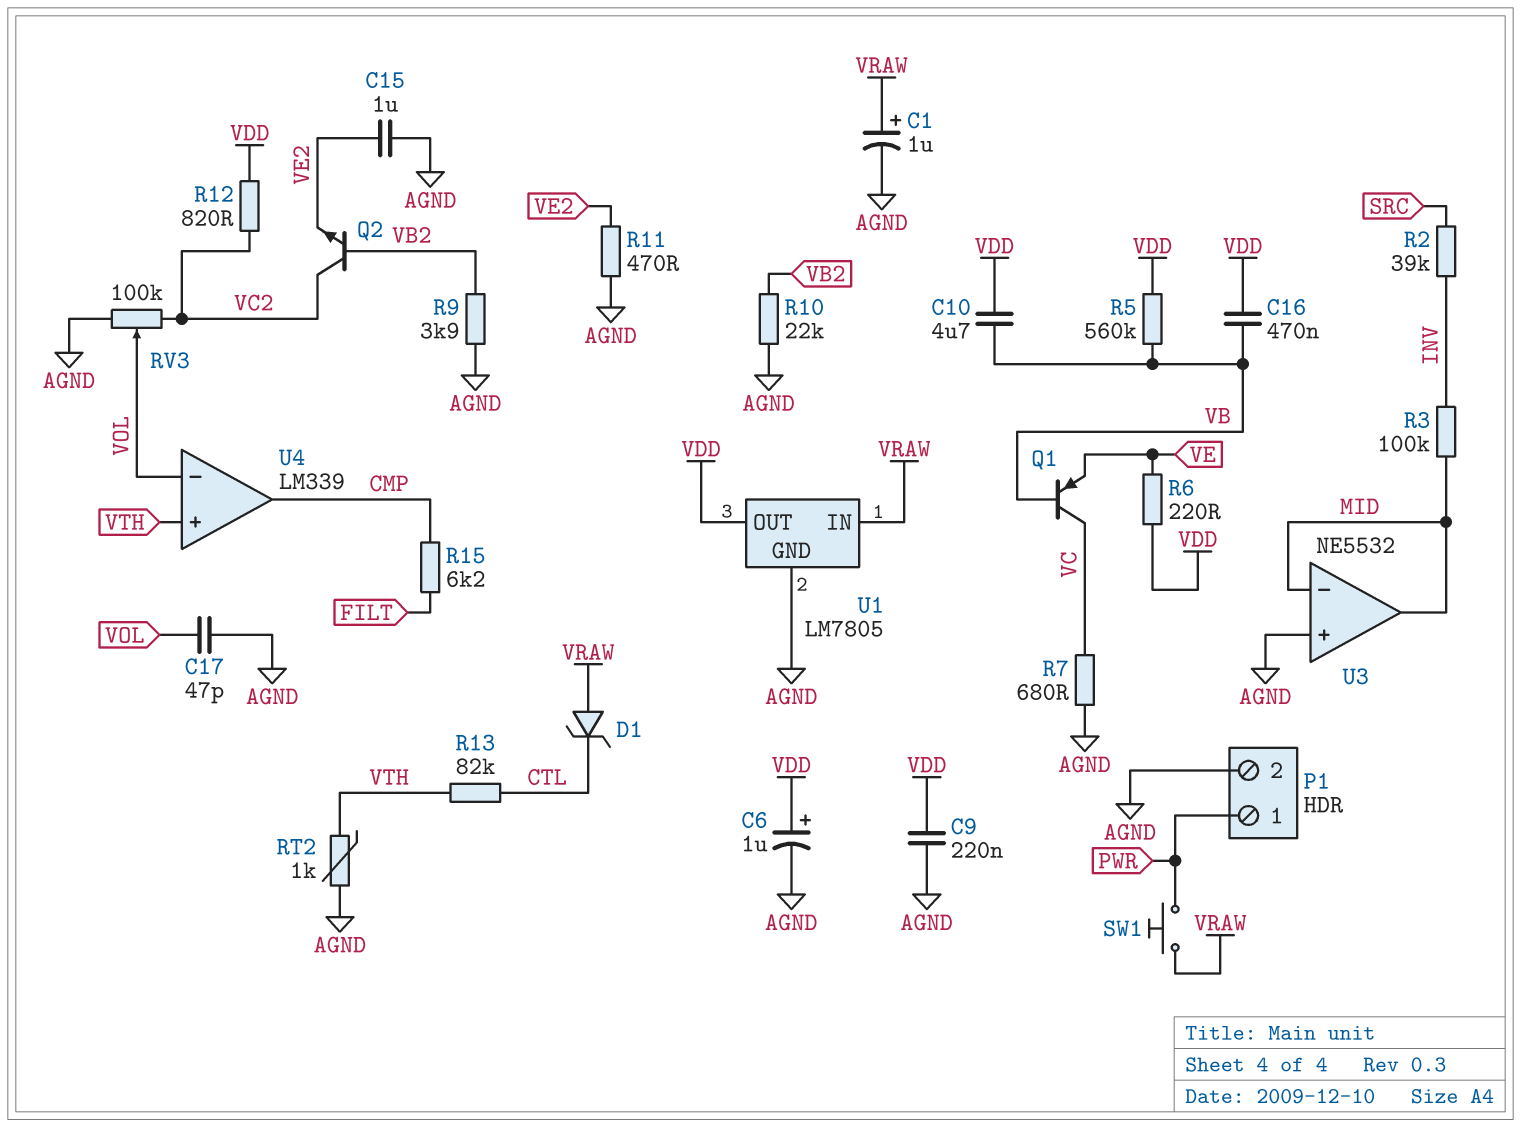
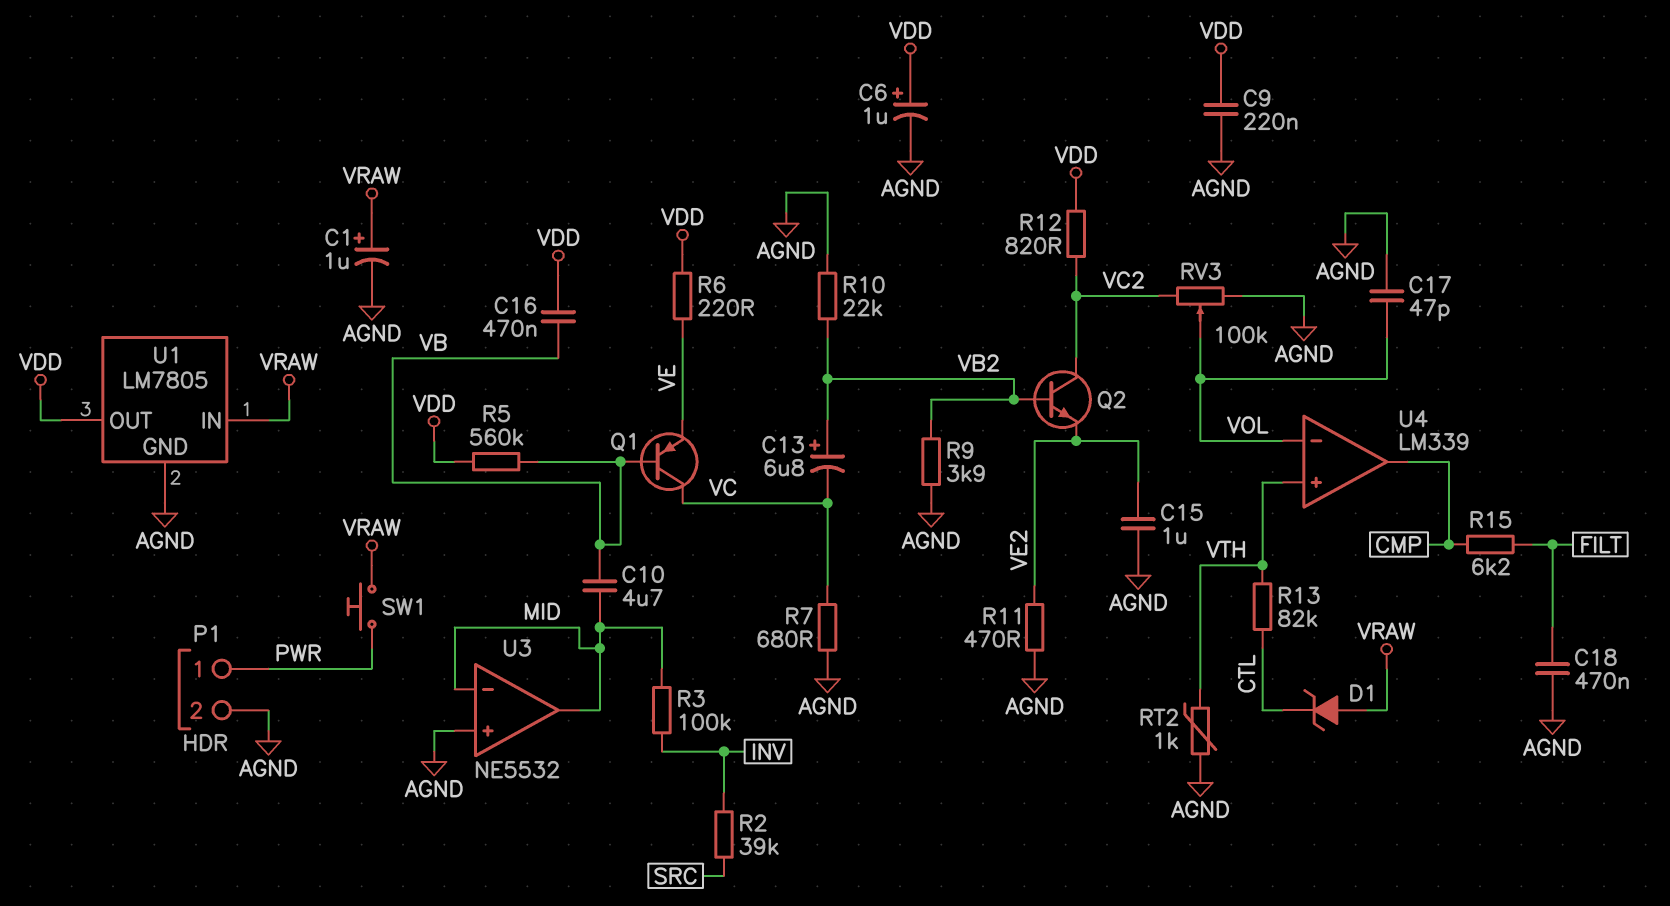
C10: 4.7uF (VB, VDD) -> 4.7uF (MID, VB)
C13: none -> 6.8uF (plus VB2, minus VC)
C18: none -> 470nF (AGND, FILT)

